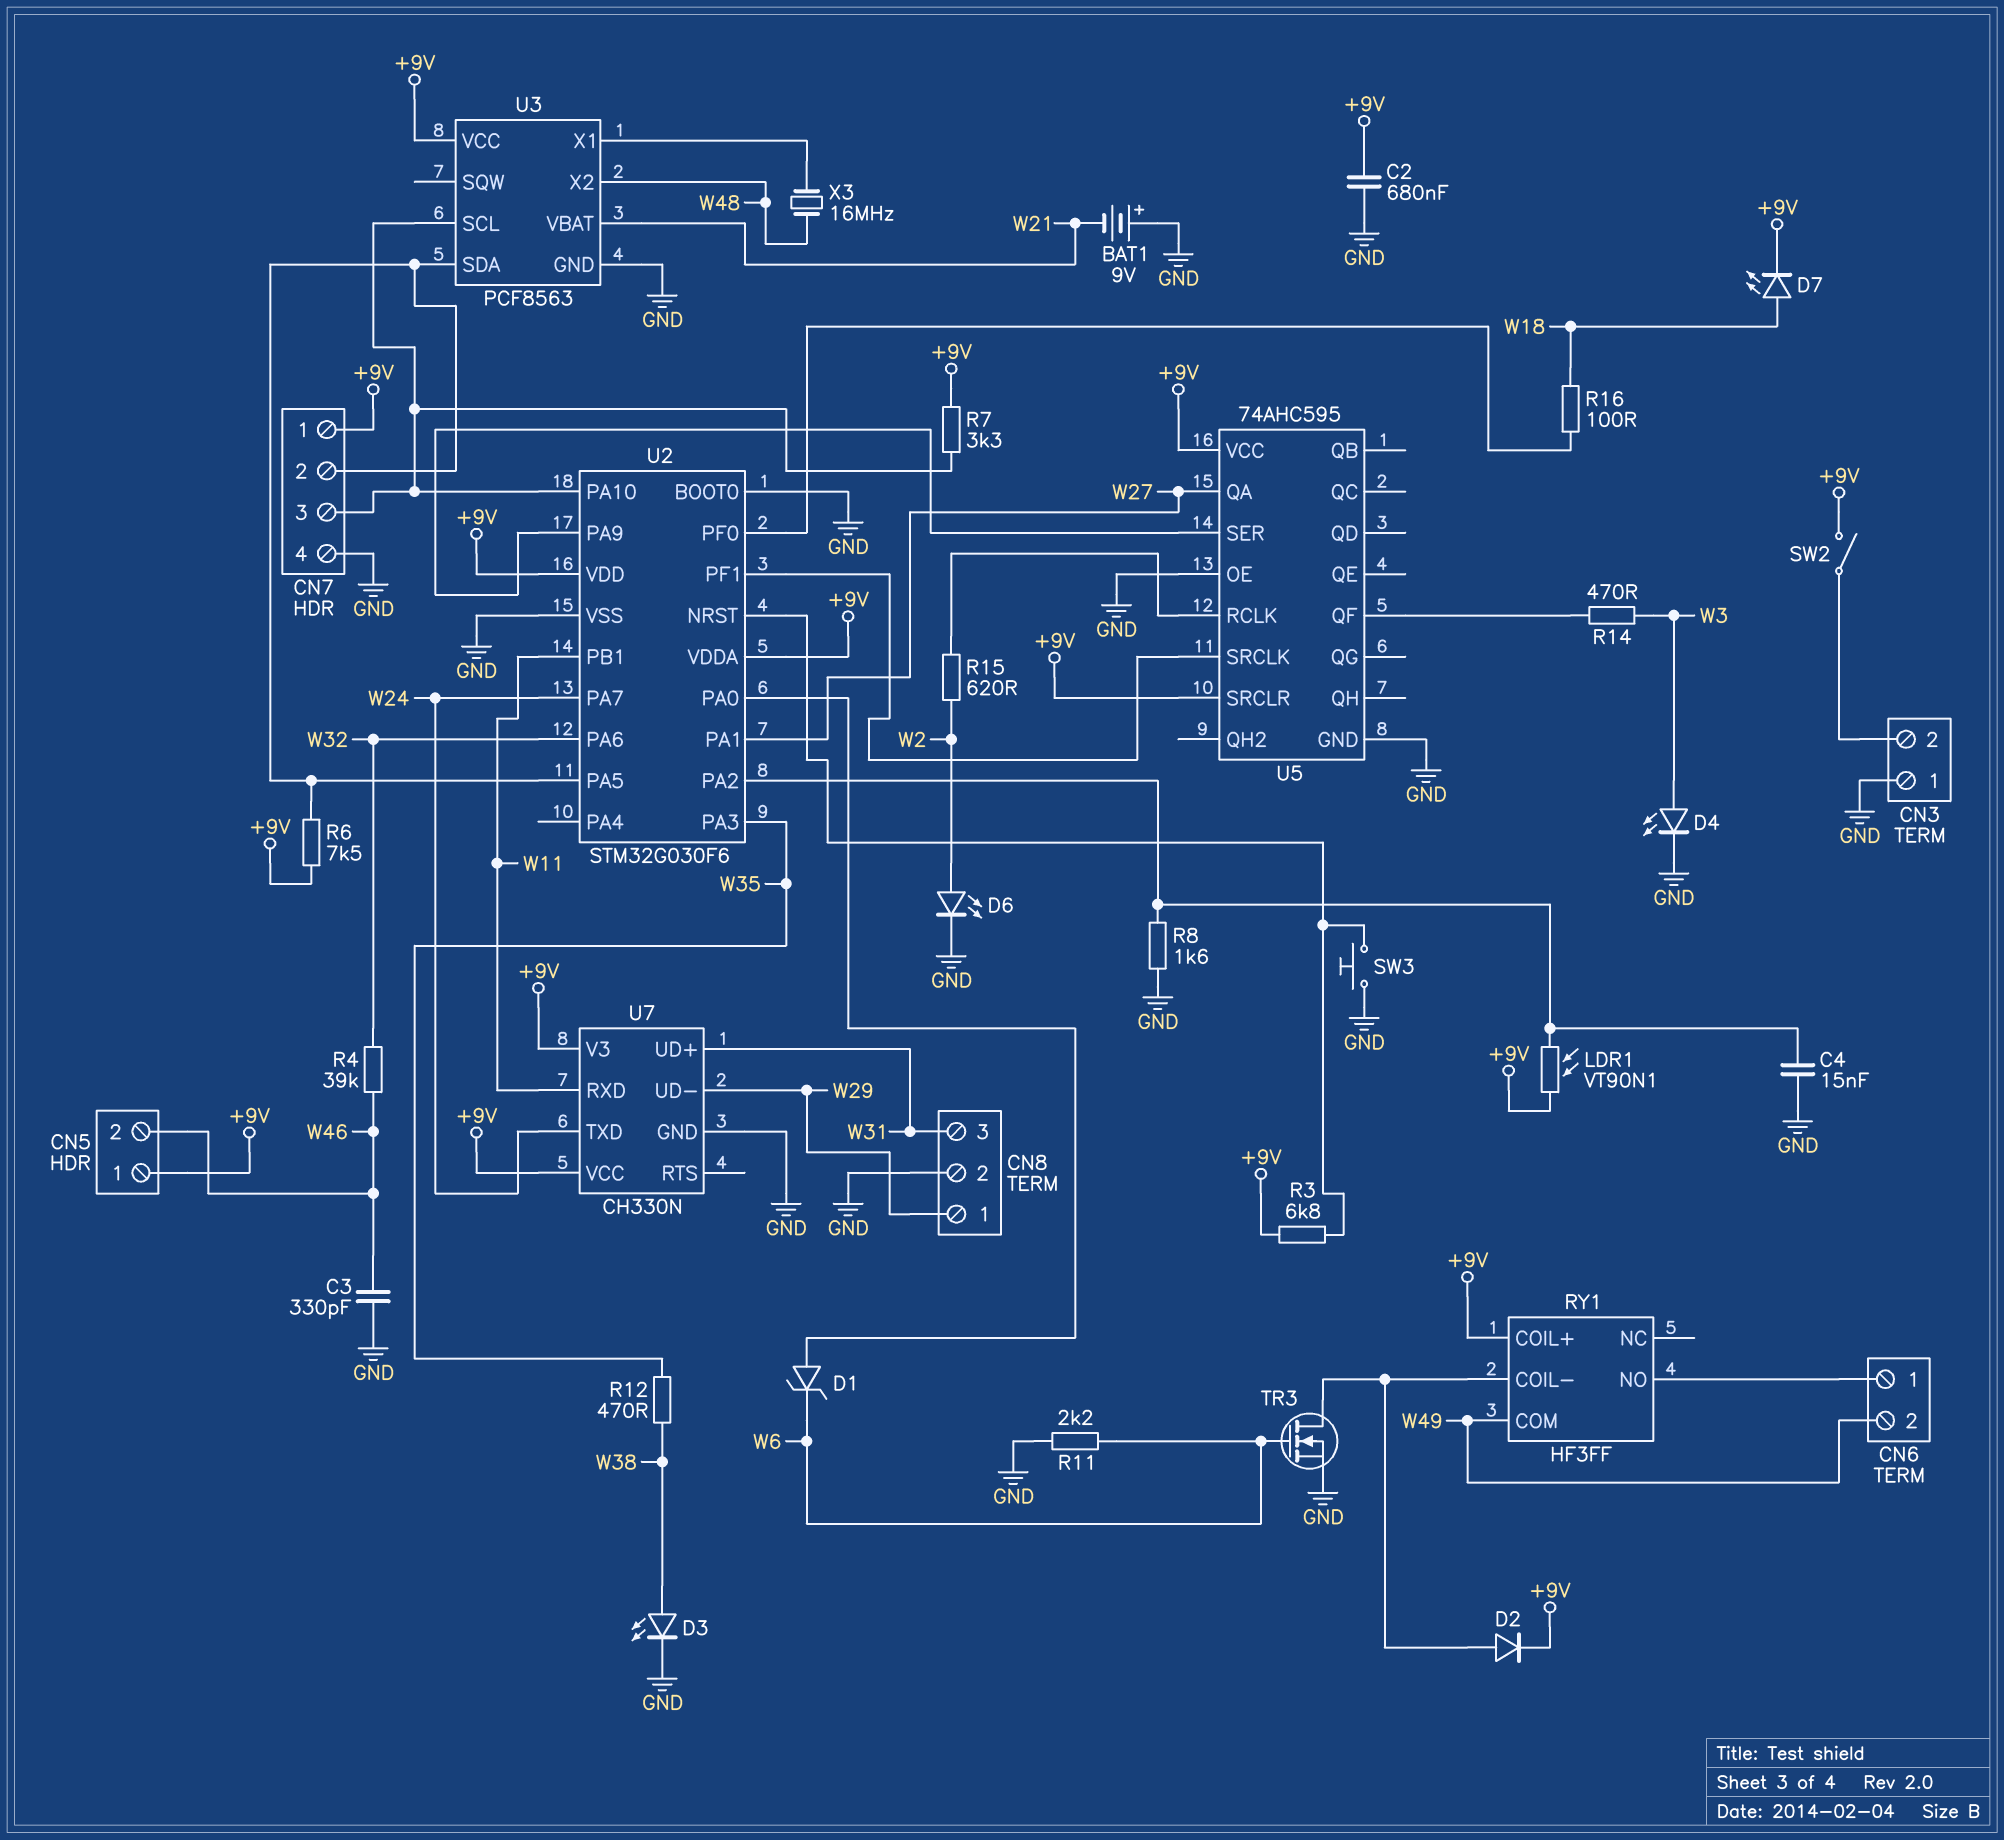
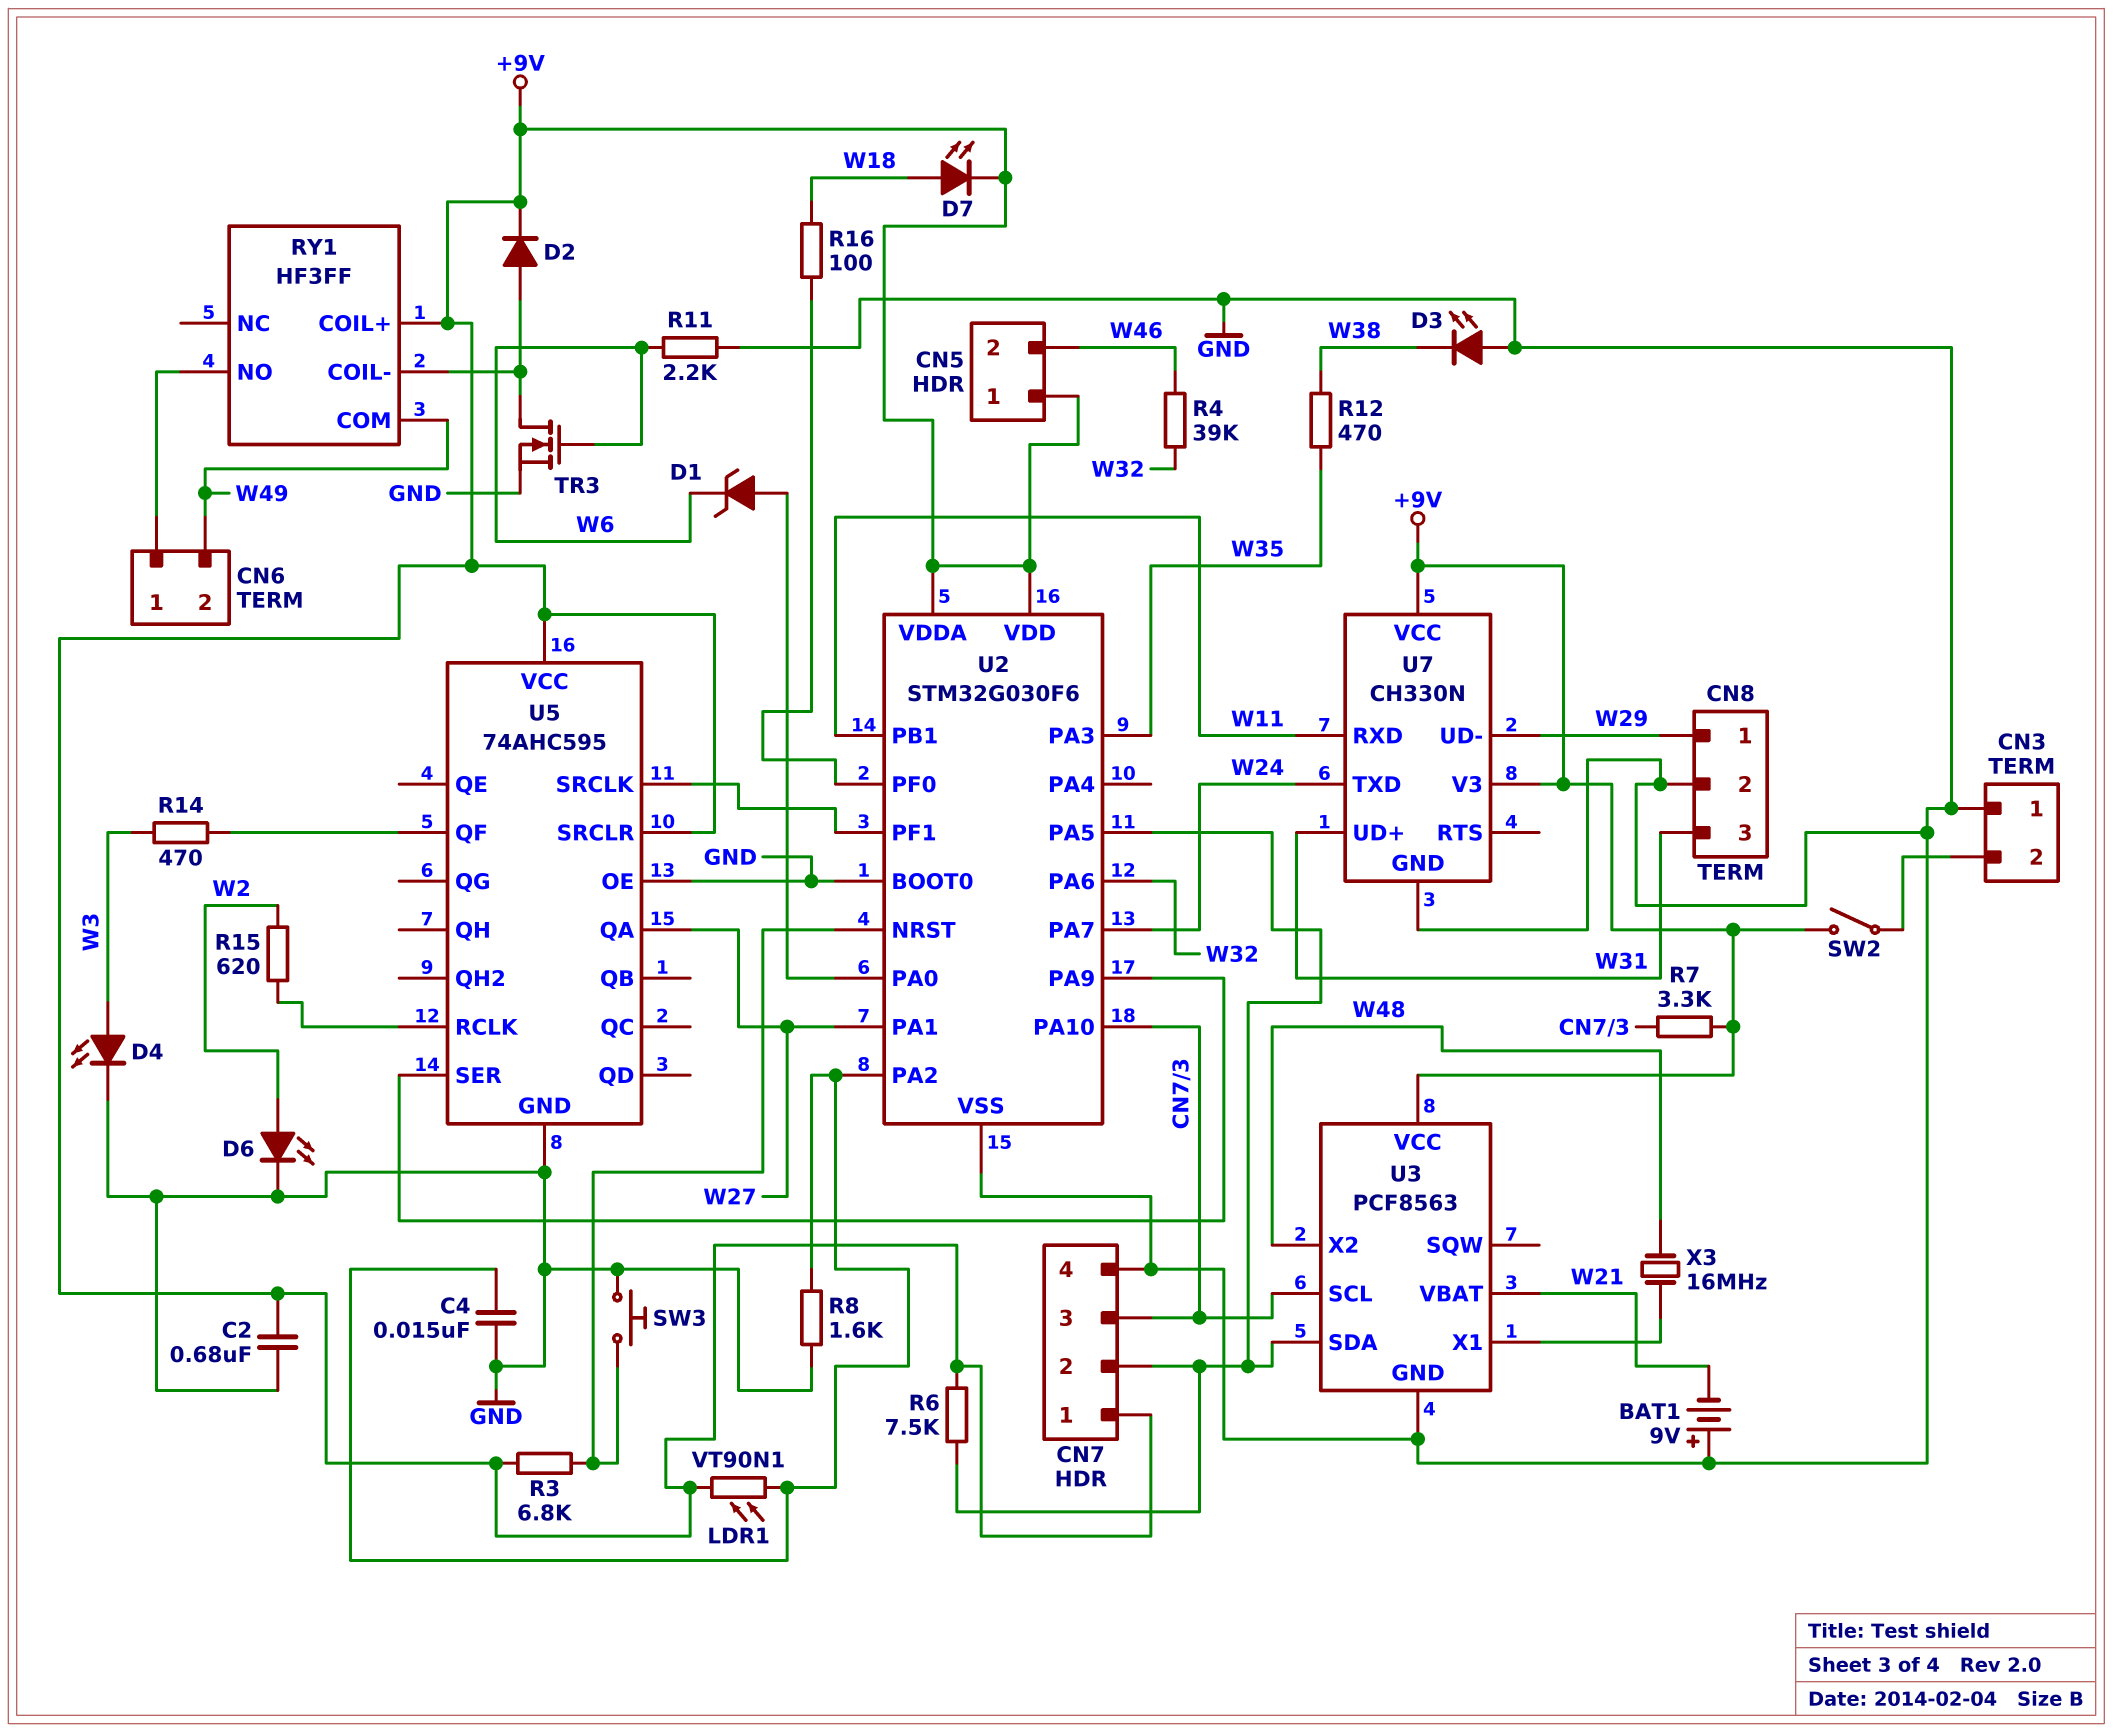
C3: 330pF (GND, W46) -> none
D3: LED (A W38, K GND) -> LED (A GND, K W38)

